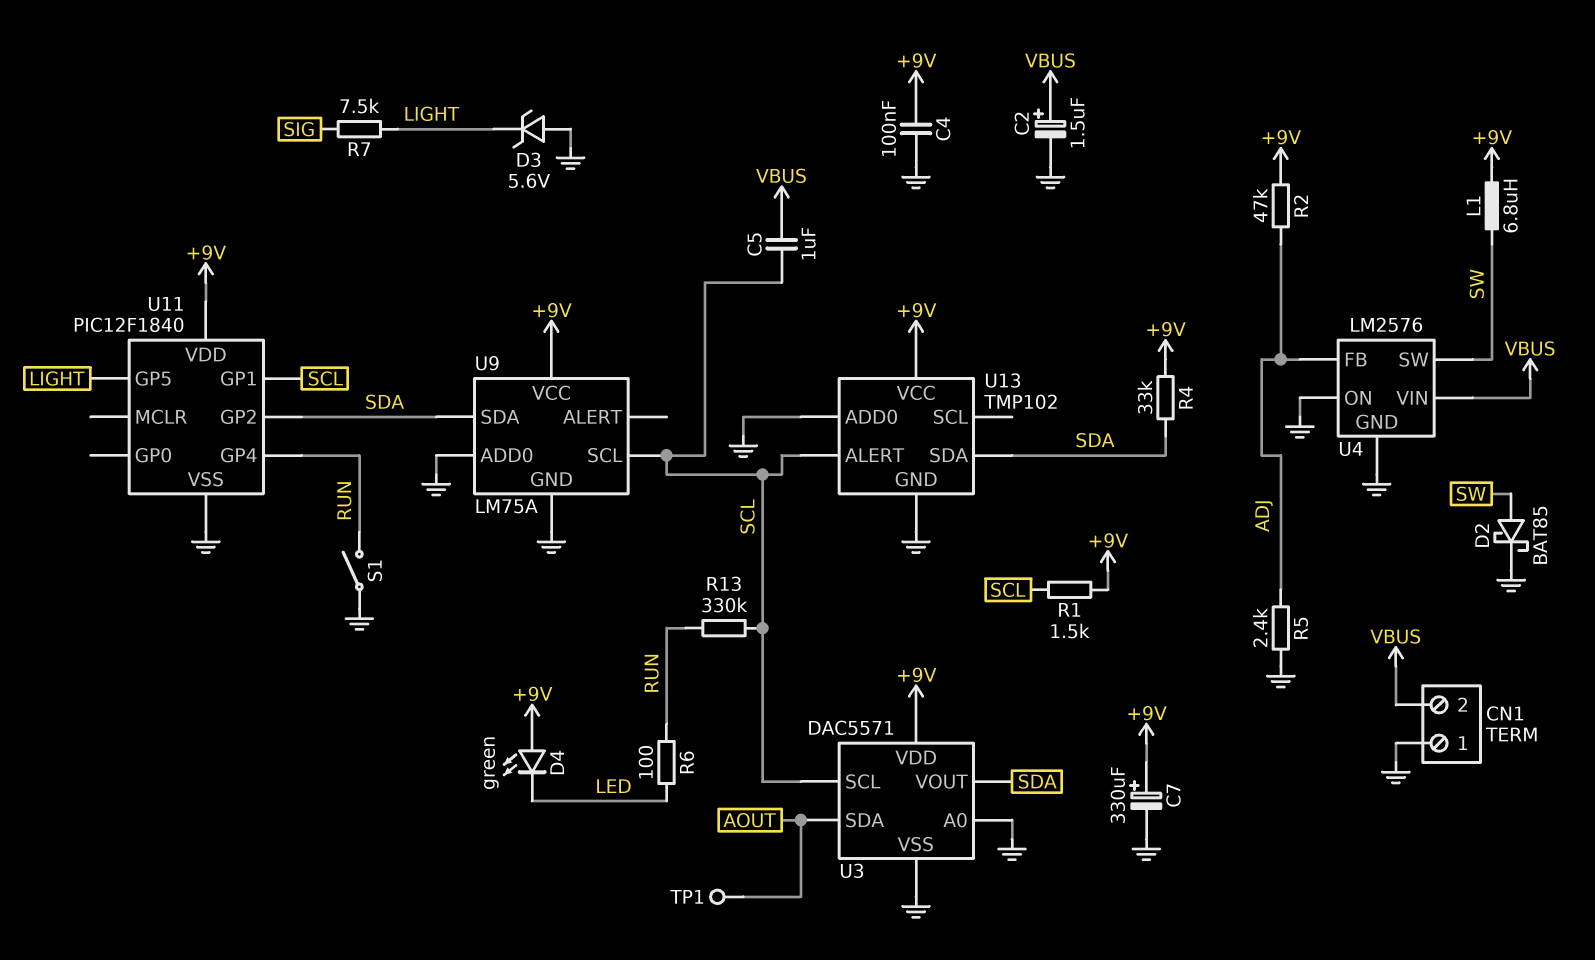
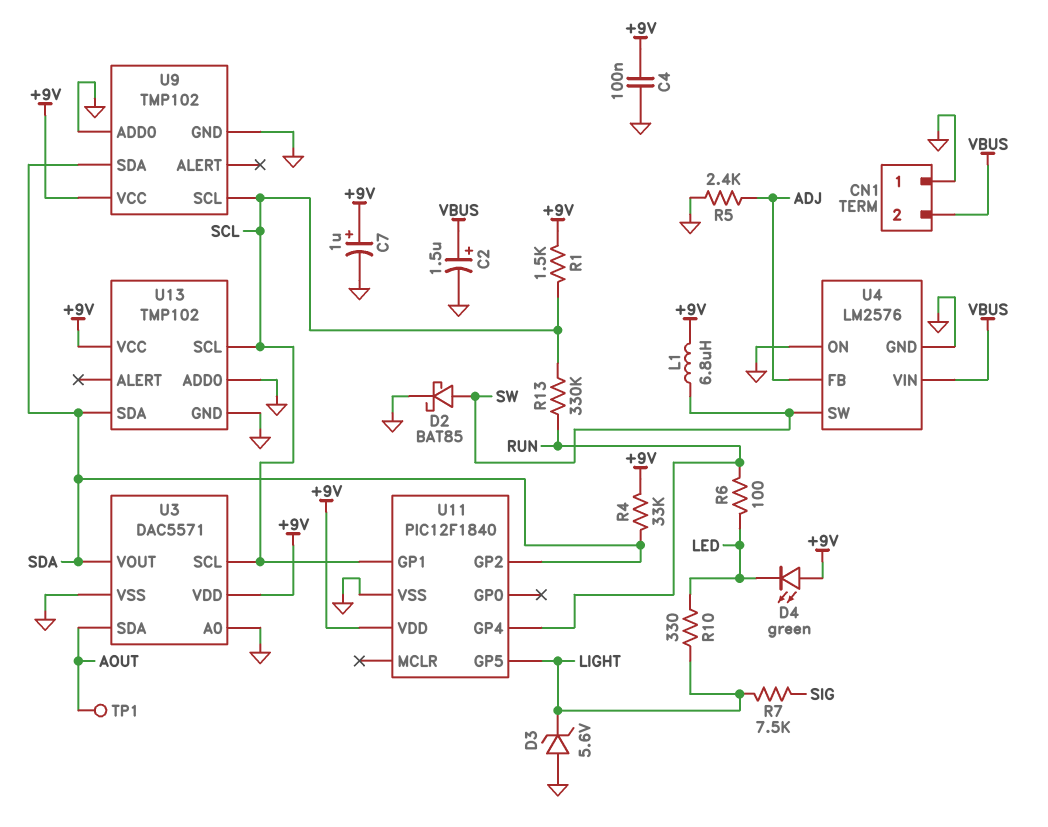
C5: 1uF (SCL, VBUS) -> none
C7: 330uF (plus +9V, minus GND) -> 1uF (plus +9V, minus GND)
R2: 47k (+9V, ADJ) -> none
R10: none -> 330 (LED, LIGHT)
S1: switch (GND, RUN) -> none
U9: LM75A -> TMP102
U13 pin ALERT: SCL -> none
U13 pin SCL: none -> SCL

